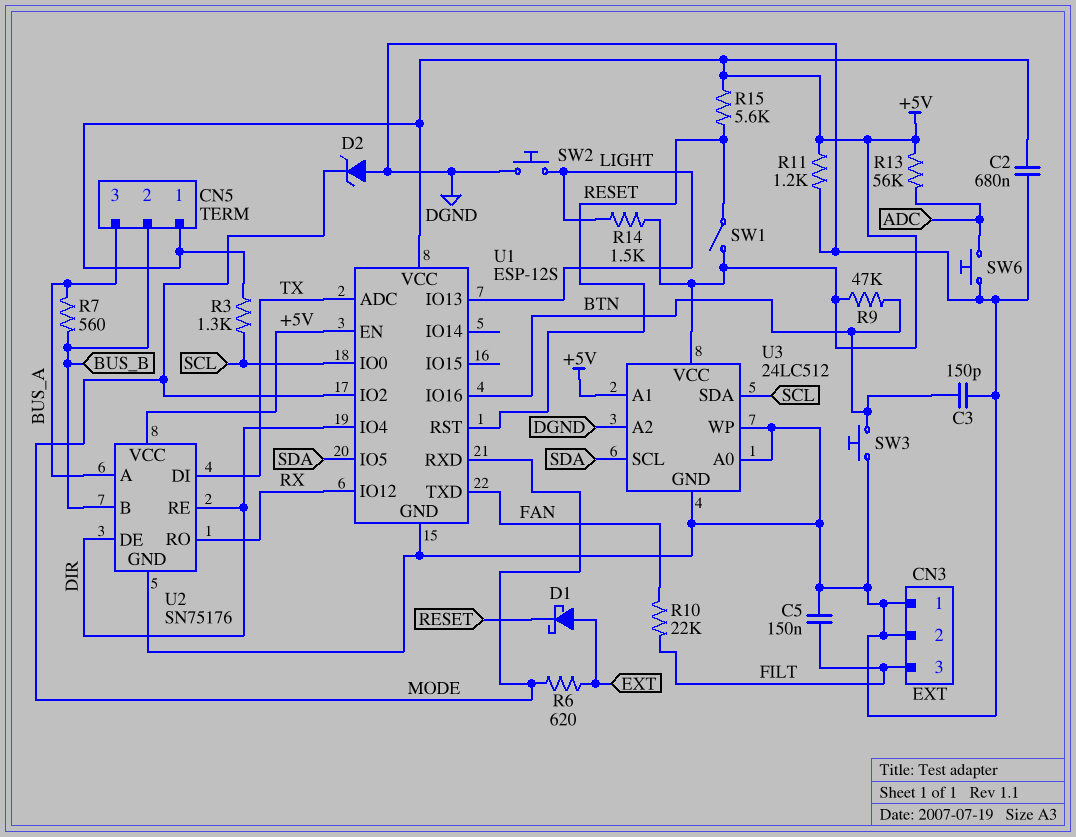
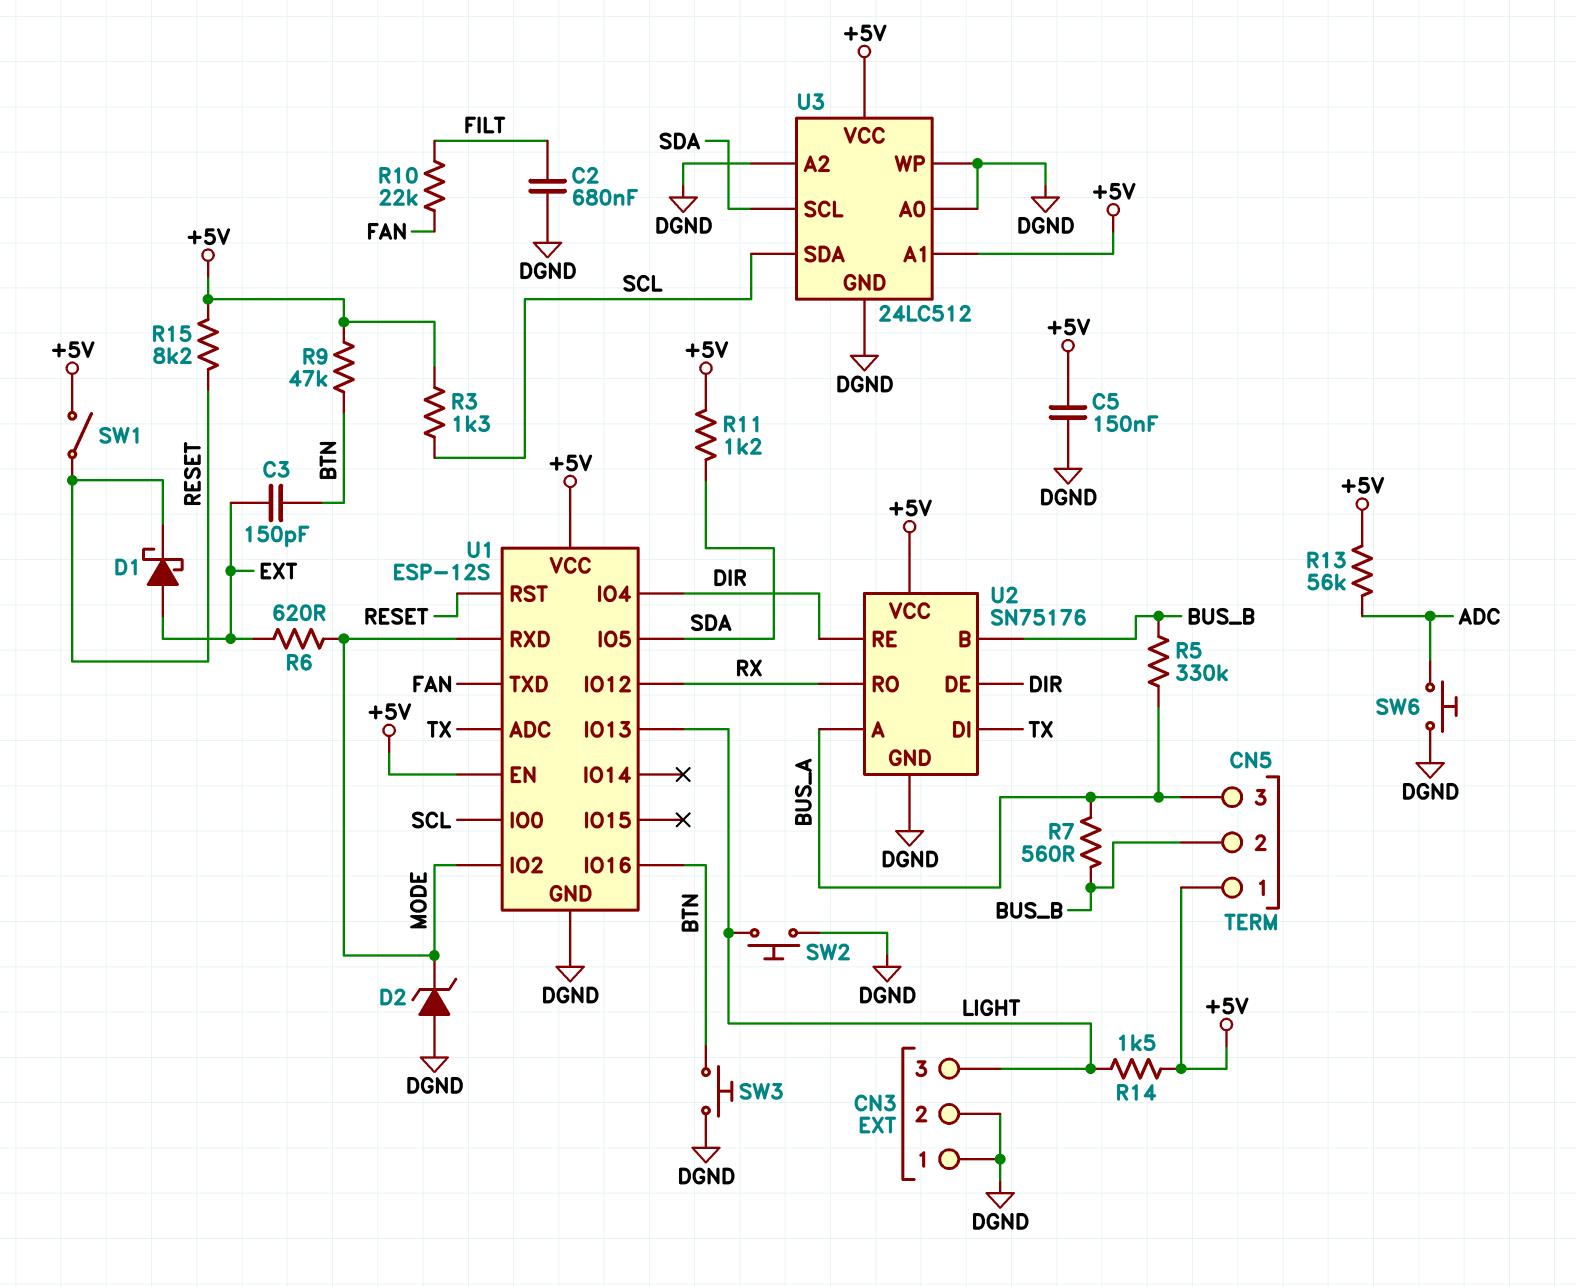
C2: 680nF (+5V, DGND) -> 680nF (DGND, FILT)
C3: 150pF (BTN, DGND) -> 150pF (BTN, EXT)
C5: 150nF (DGND, FILT) -> 150nF (+5V, DGND)
CN3 pin 3: FILT -> LIGHT
R5: none -> 330k (BUS_A, BUS_B)
R11: 1.2k (+5V, DGND) -> 1.2k (+5V, SDA)
R15: 5.6k (+5V, RESET) -> 8.2k (+5V, RESET)

